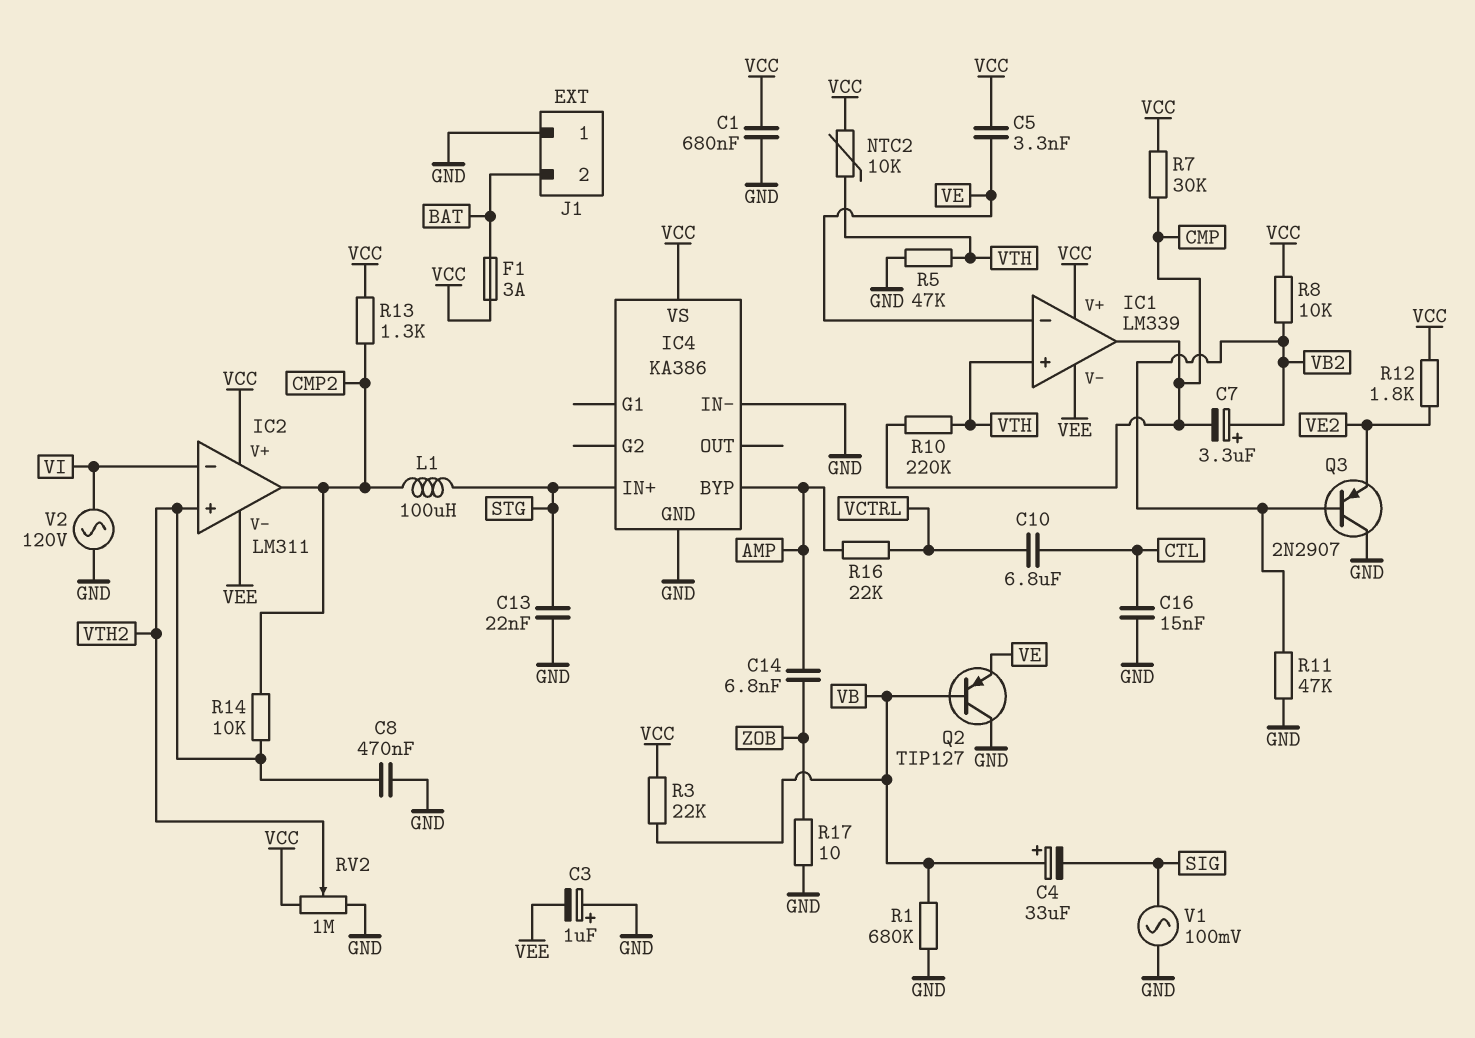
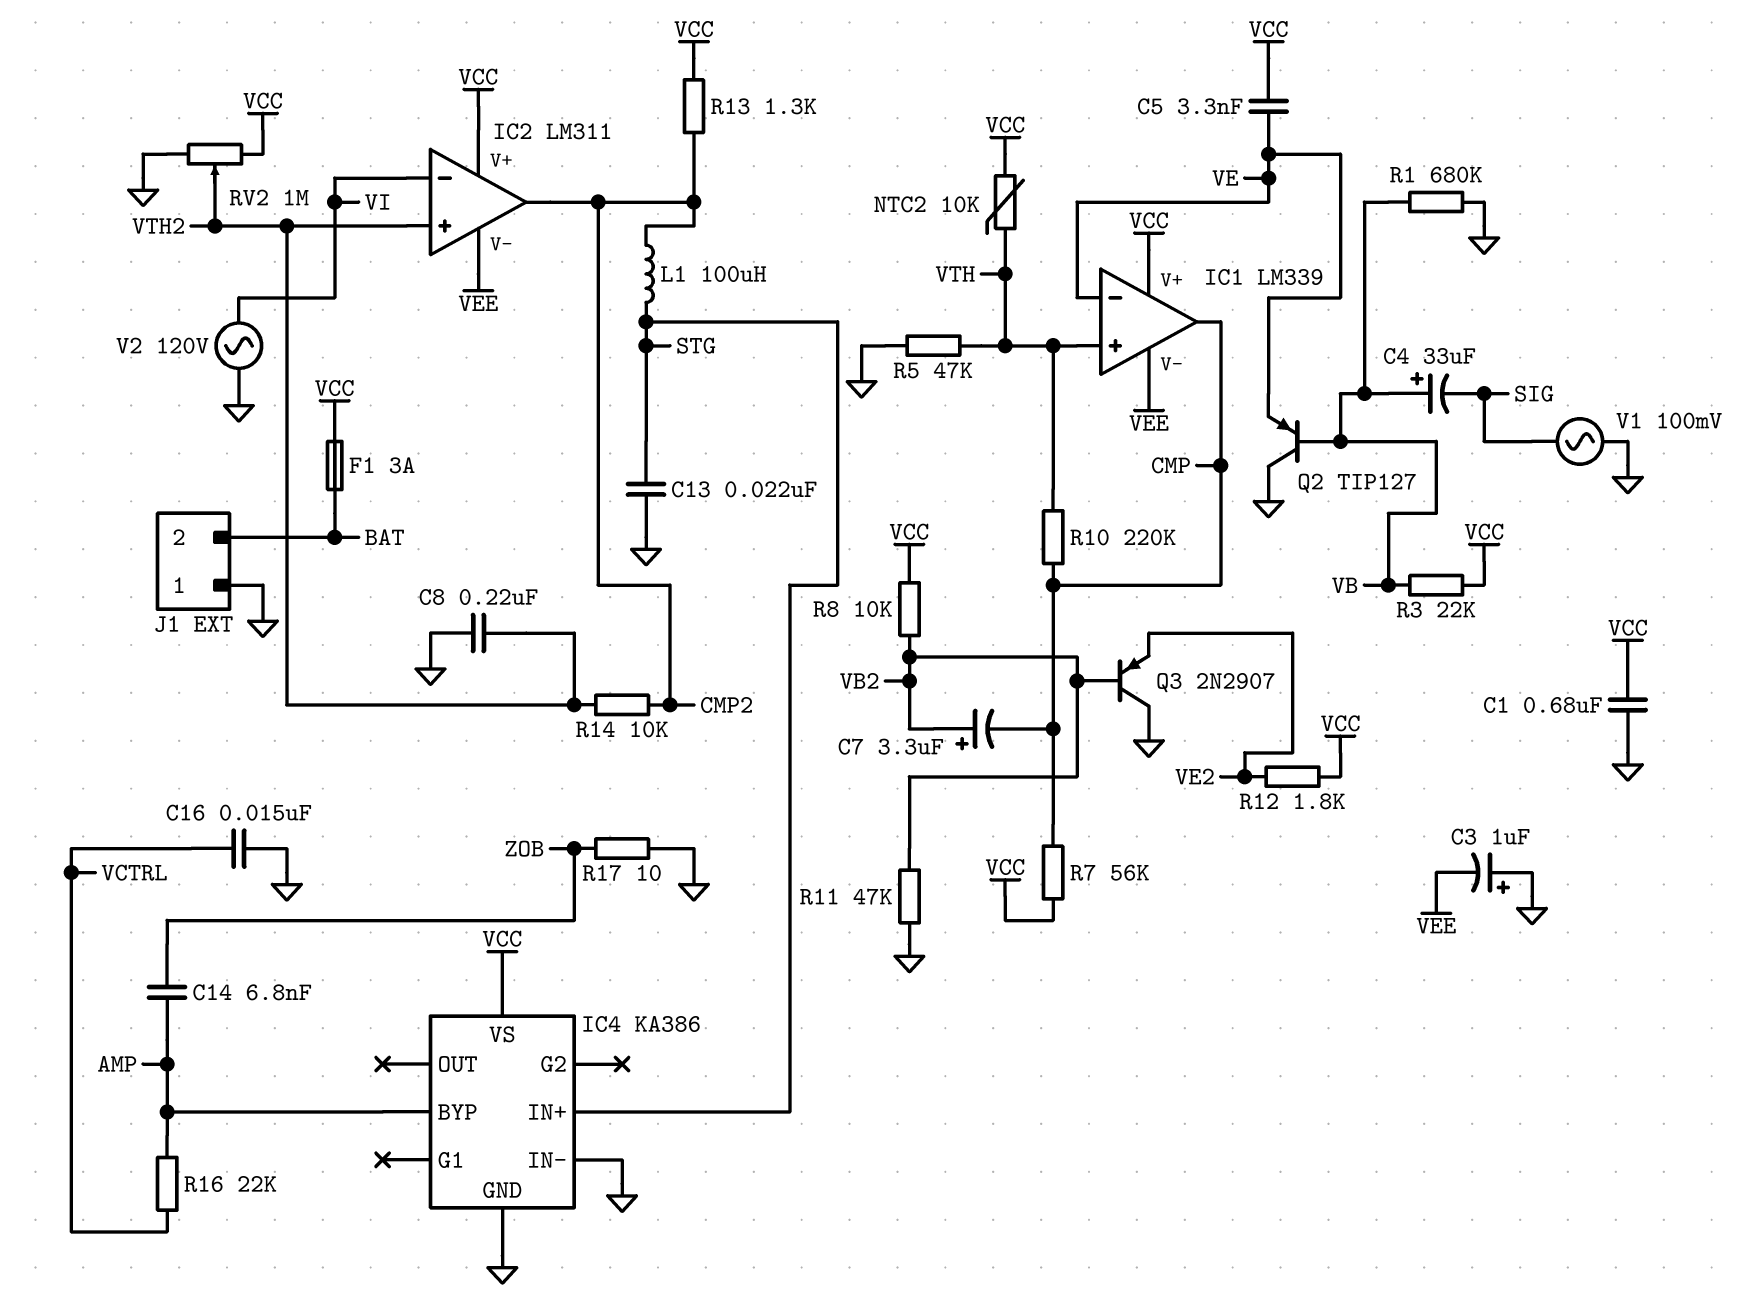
C8: 470nF (GND, VTH2) -> 220nF (GND, VTH2)
C10: 6.8uF (CTL, VCTRL) -> none
C16: 15nF (CTL, GND) -> 15nF (GND, VCTRL)
R7: 30k (CMP, VCC) -> 56k (CMP, VCC)

